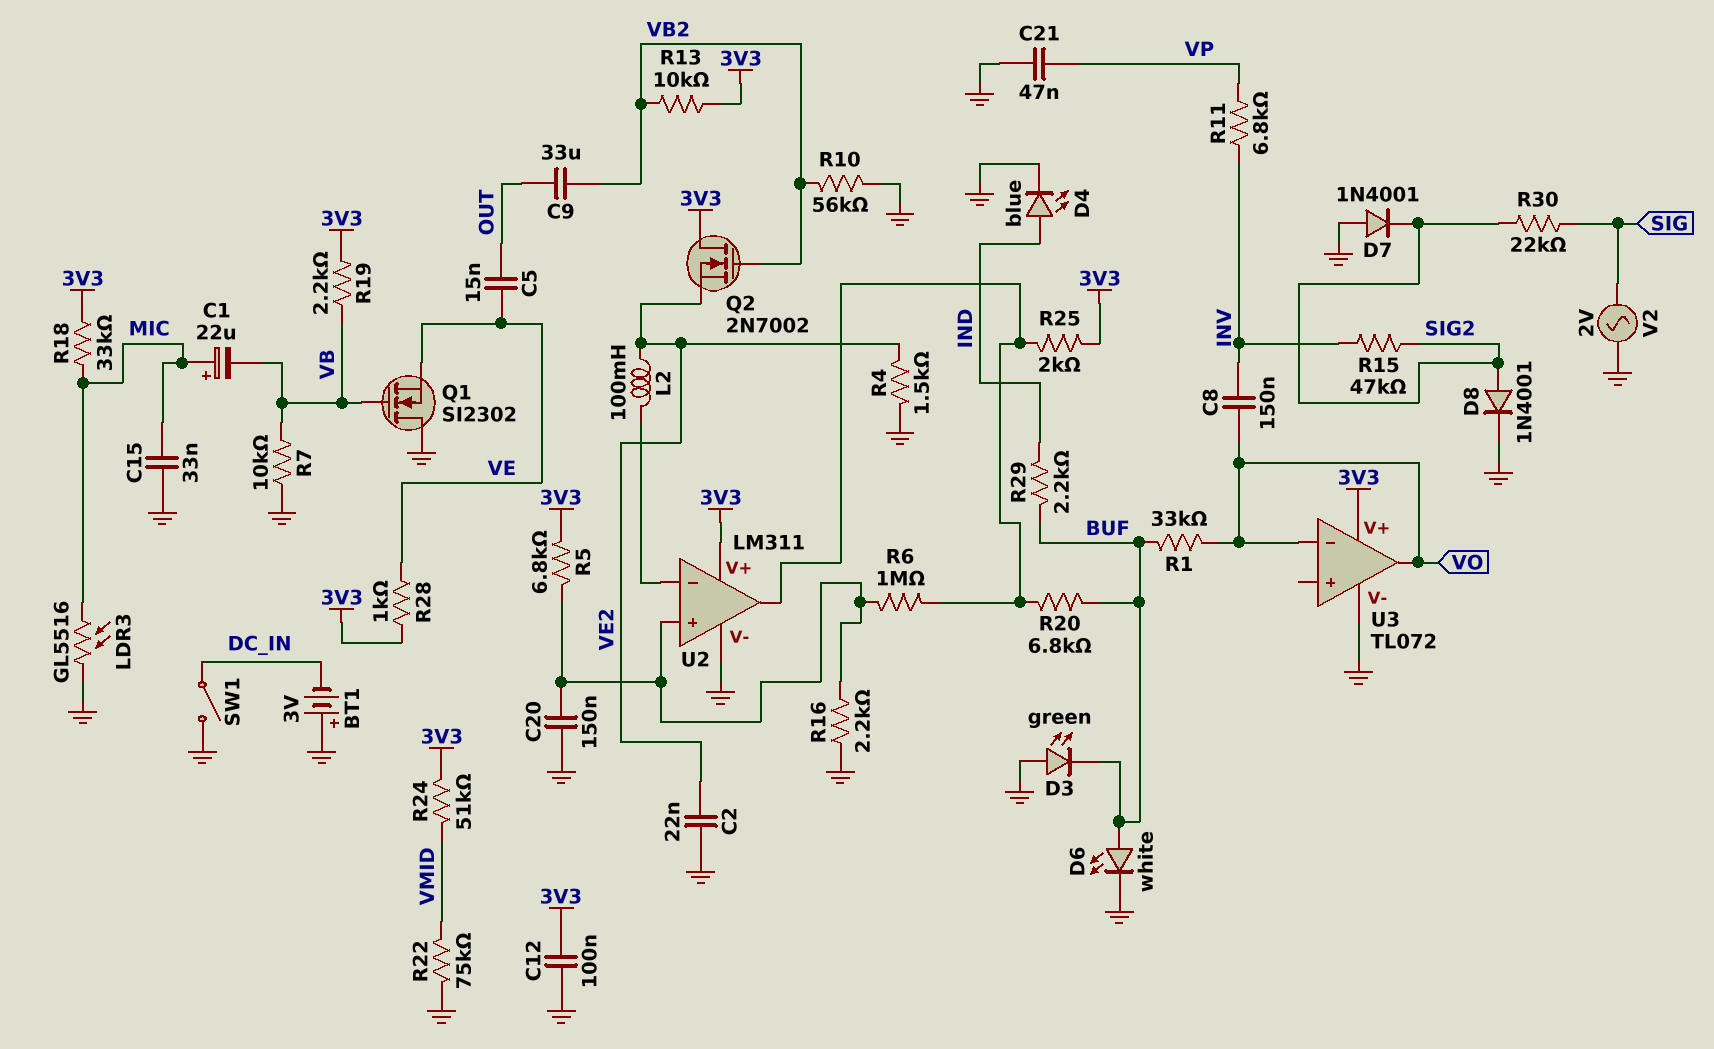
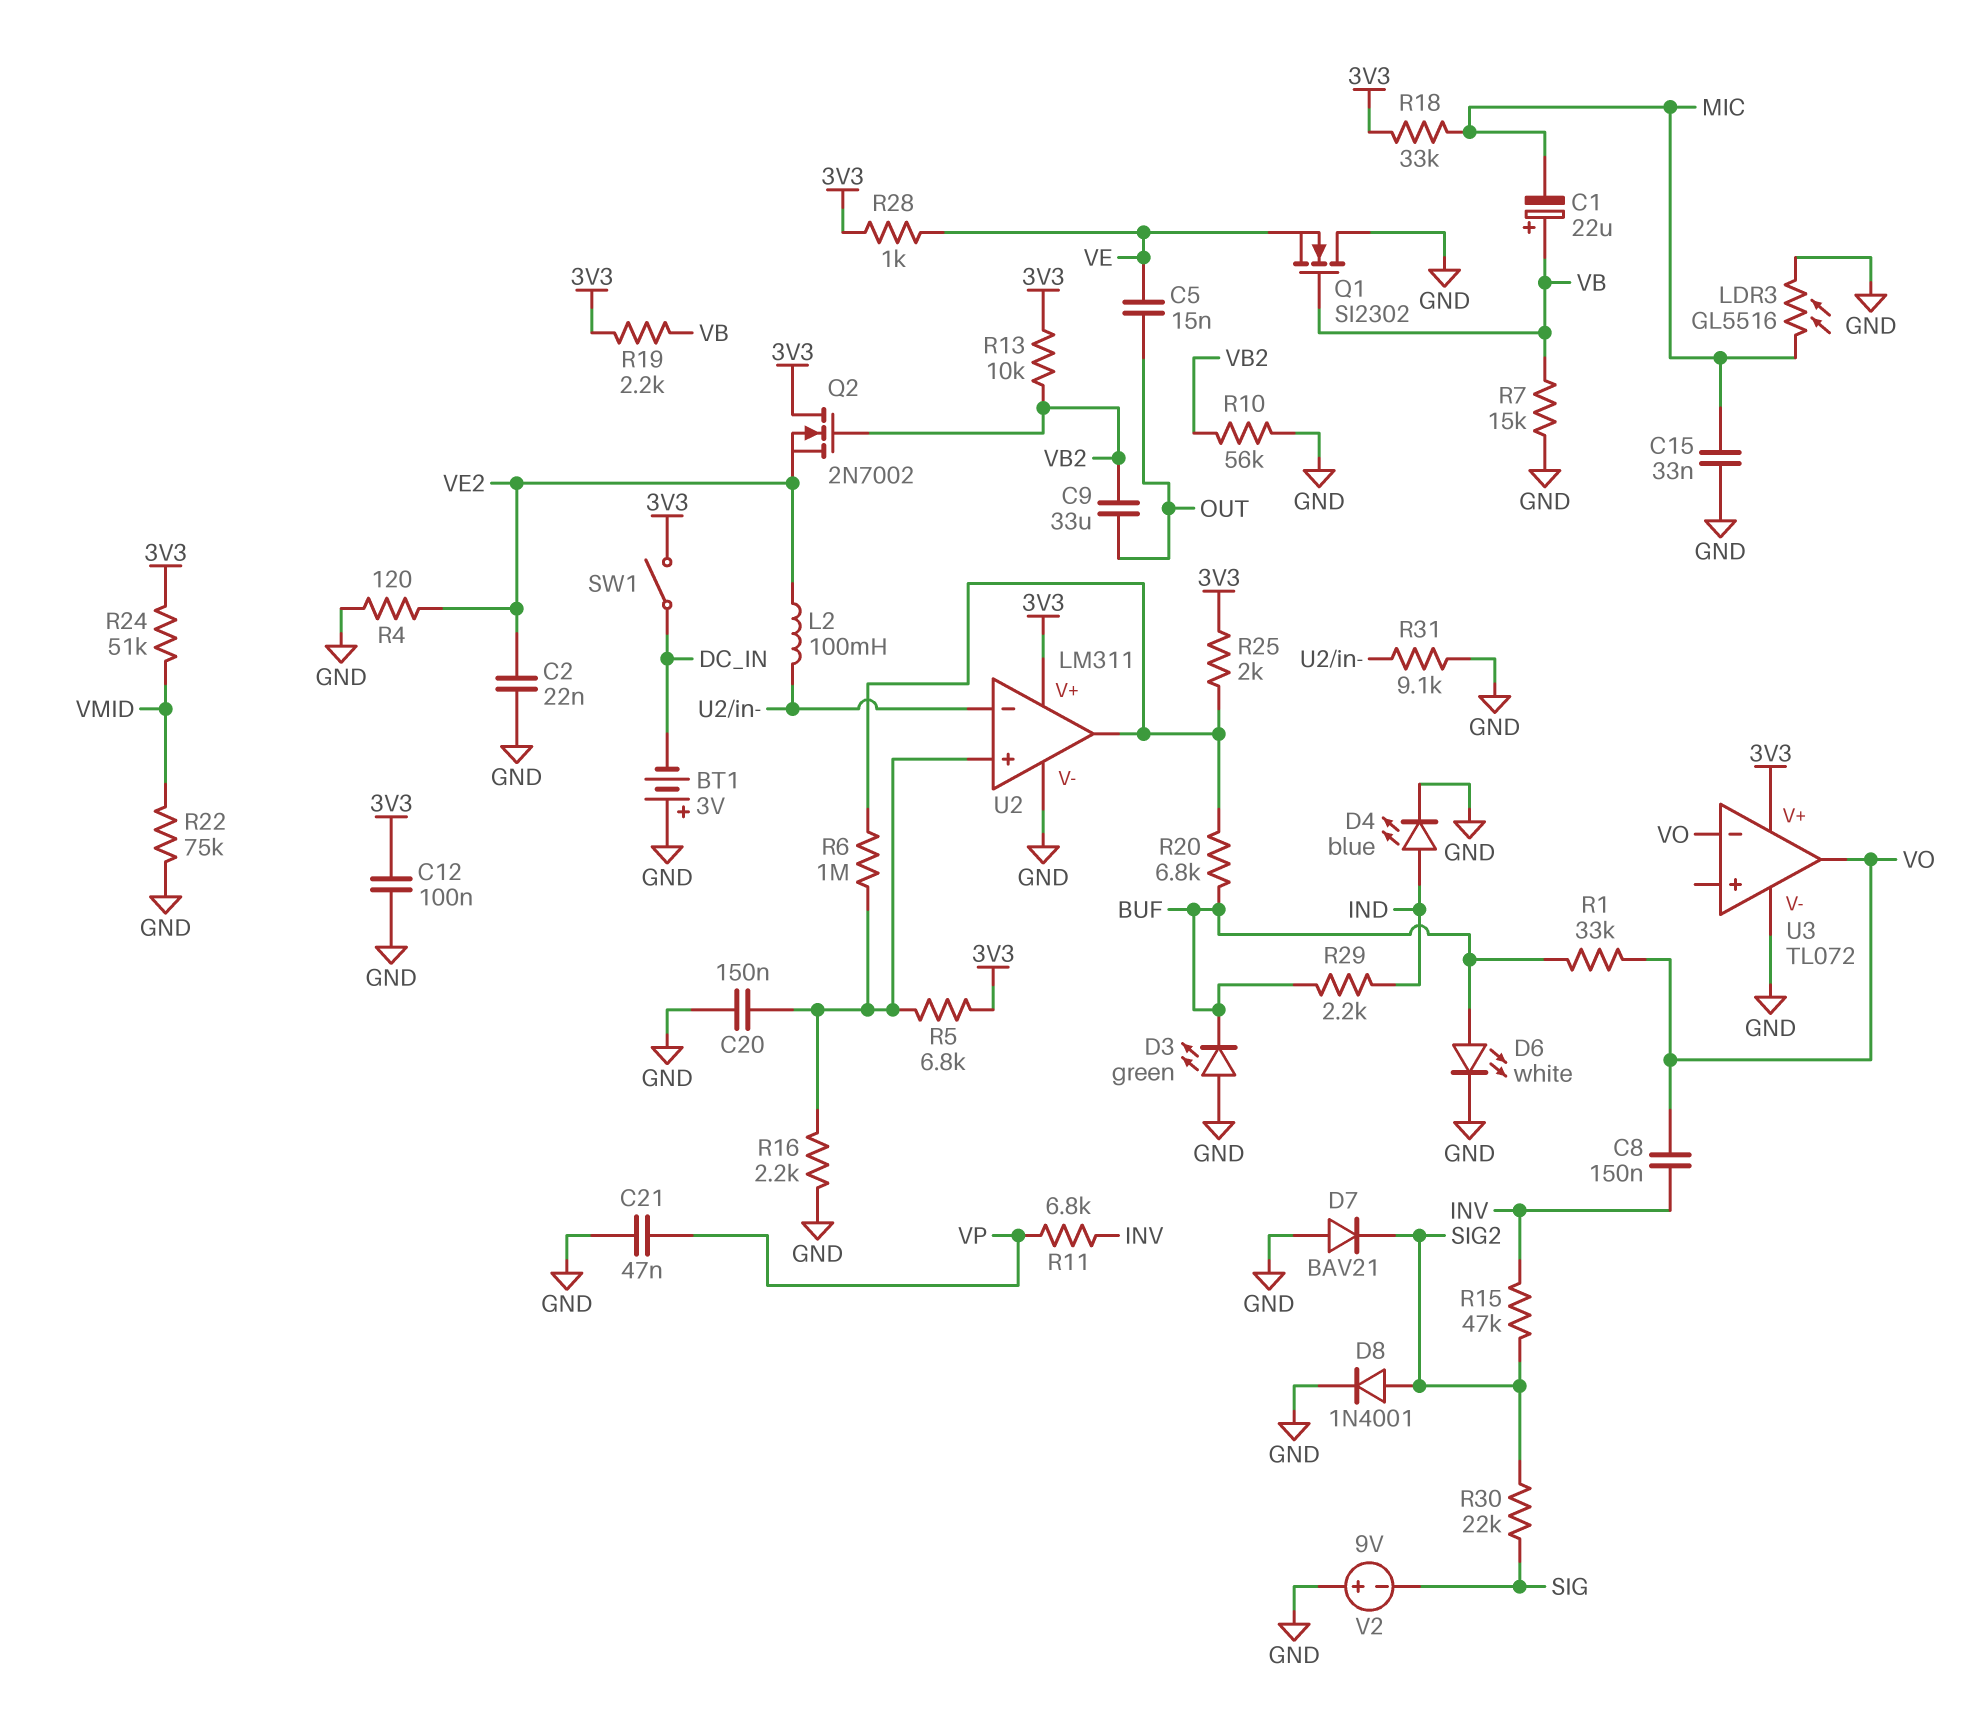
C1: 22uF (plus MIC, minus VB) -> 22uF (plus VB, minus MIC)
D7: diode 1N4001 (A GND, K SIG2) -> diode BAV21 (A GND, K SIG2)
R4: 1.5k (GND, VE2) -> 120 (GND, VE2)
R7: 10k (GND, VB) -> 15k (GND, VB)
R31: none -> 9.1k (GND, U2/in-)
SW1: switch (DC_IN, GND) -> switch (3V3, DC_IN)
V2: AC 2V (GND, SIG) -> 9V (plus GND, minus SIG)

